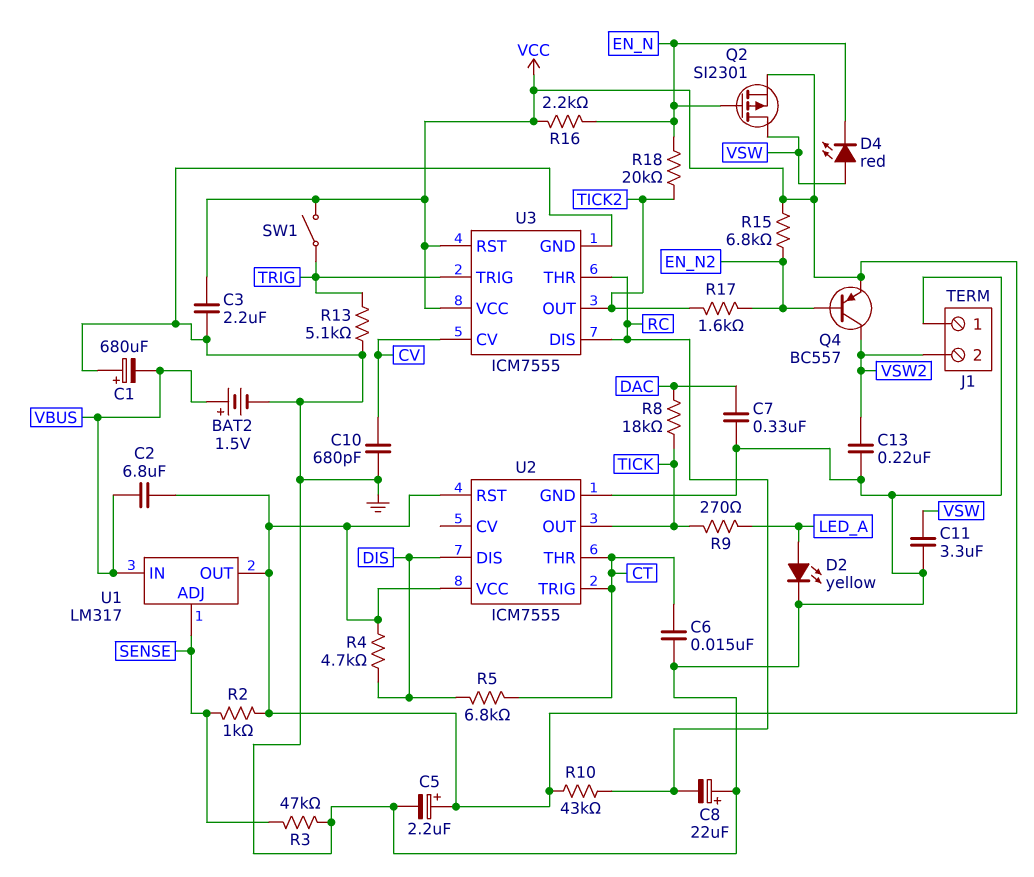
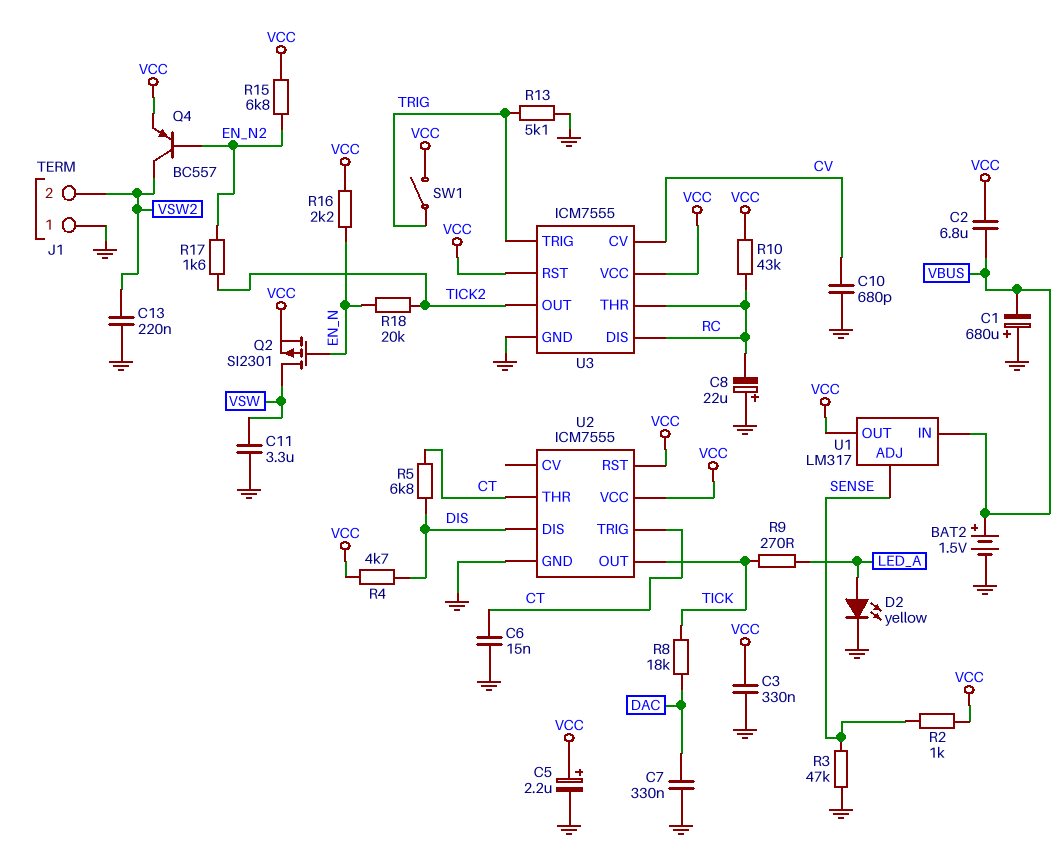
C3: 2.2uF (GND, VCC) -> 330nF (GND, VCC)
D4: LED red (A VSW, K EN_N) -> none

